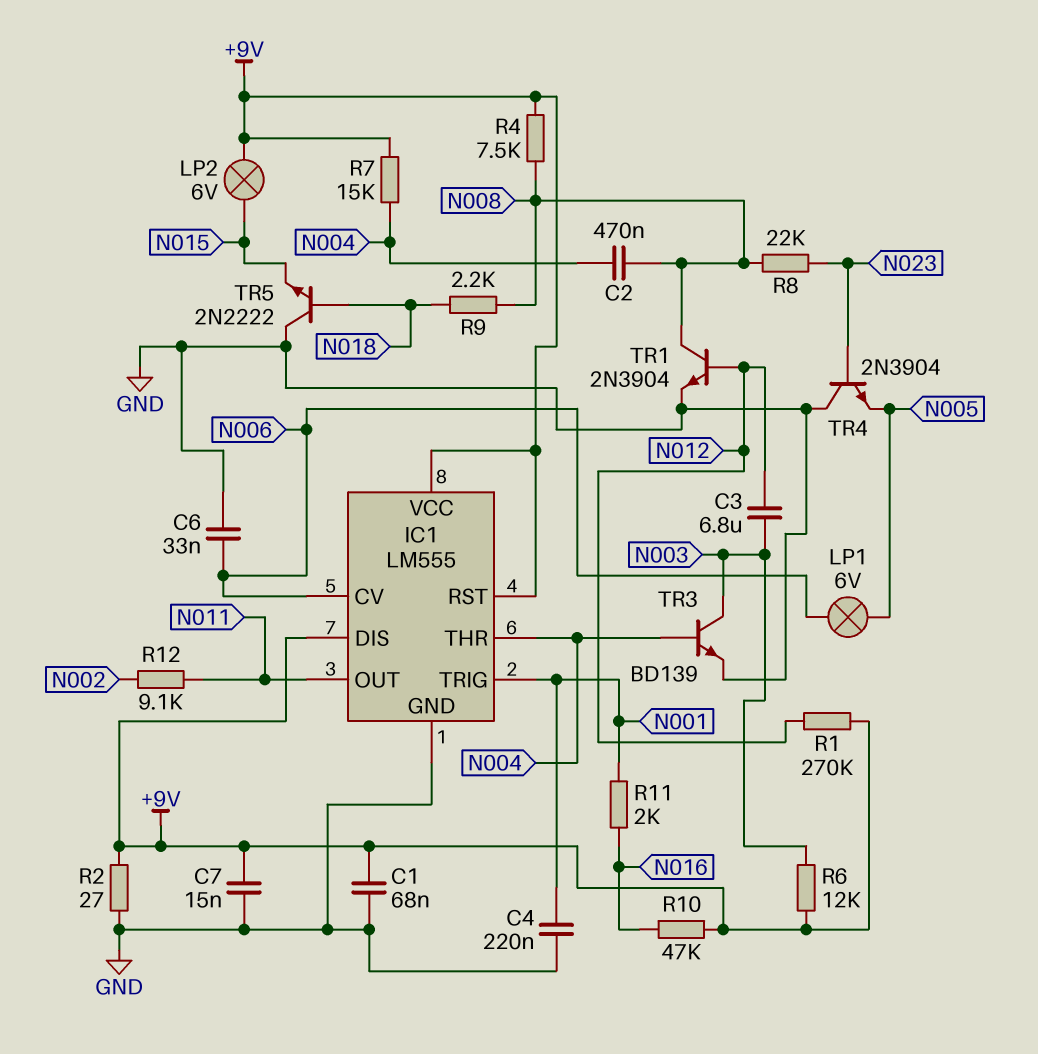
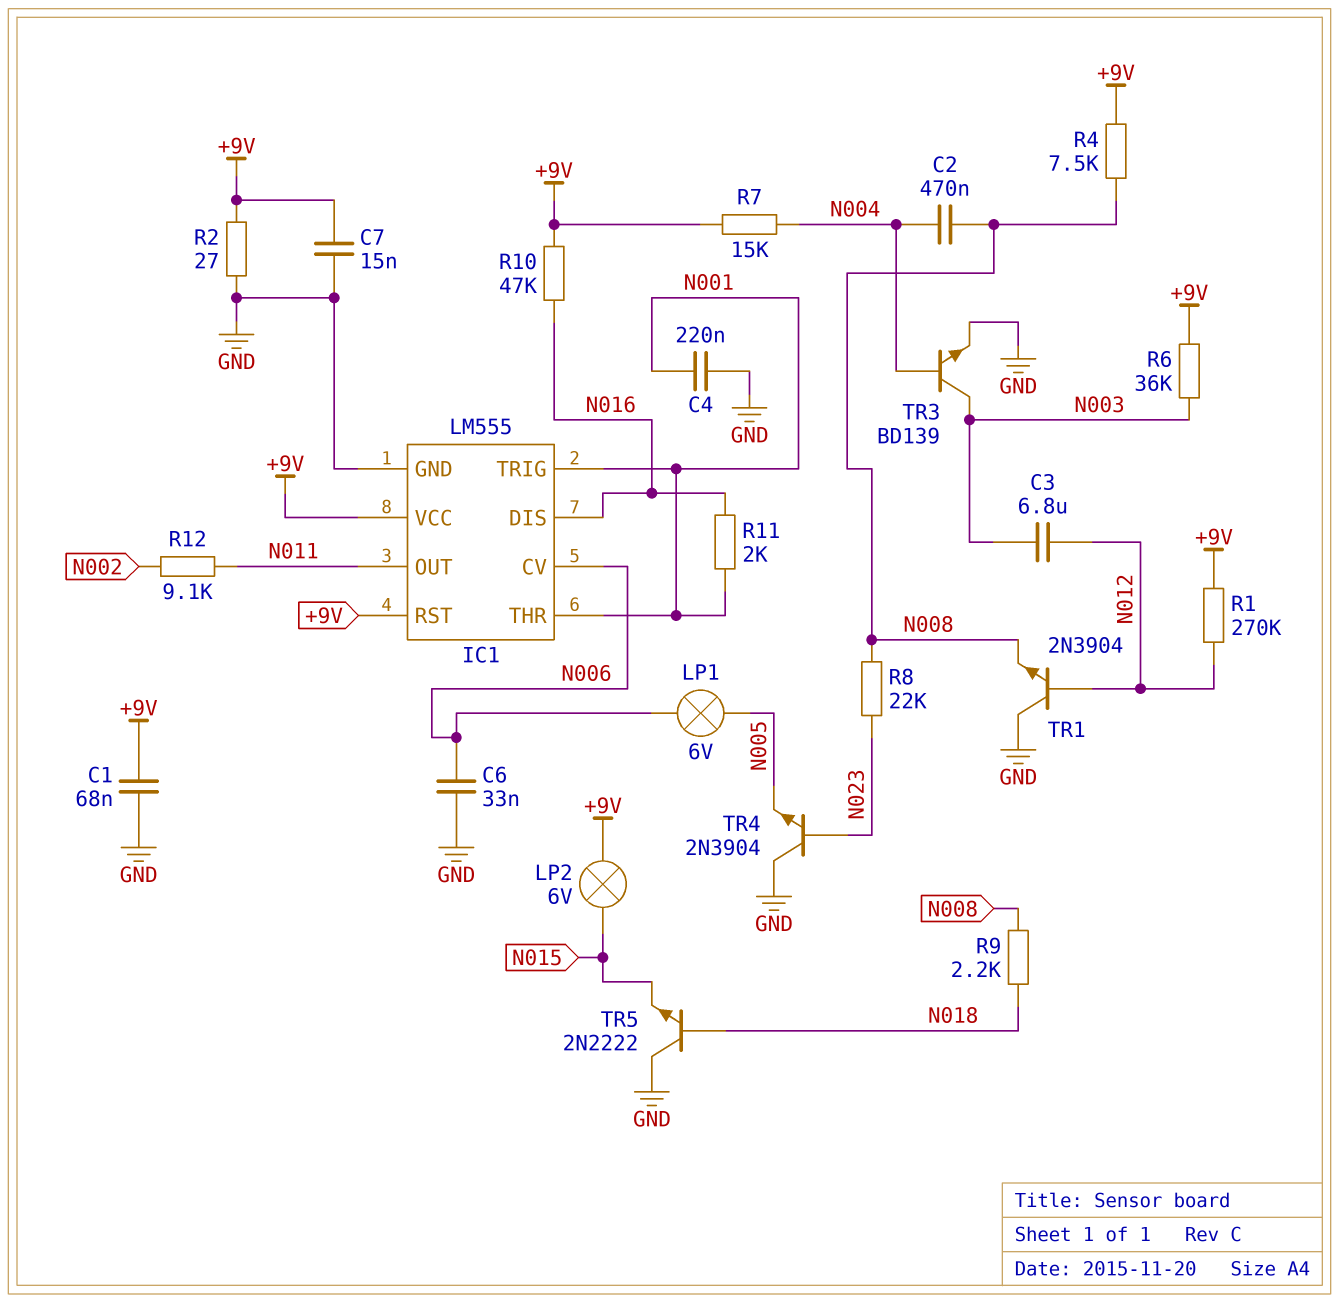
IC1 pin DIS: +9V -> N016
IC1 pin THR: N004 -> N001
R6: 12k (+9V, N003) -> 36k (+9V, N003)
TR1: NPN 2N3904 (B N012, C N008, E GND) -> NPN 2N3904 (B N012, C GND, E N008)

